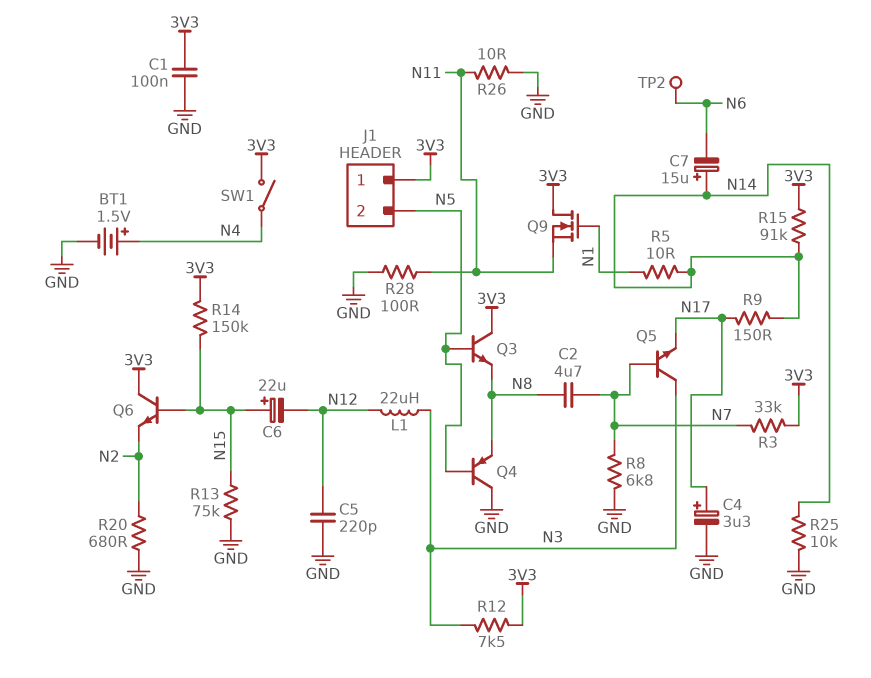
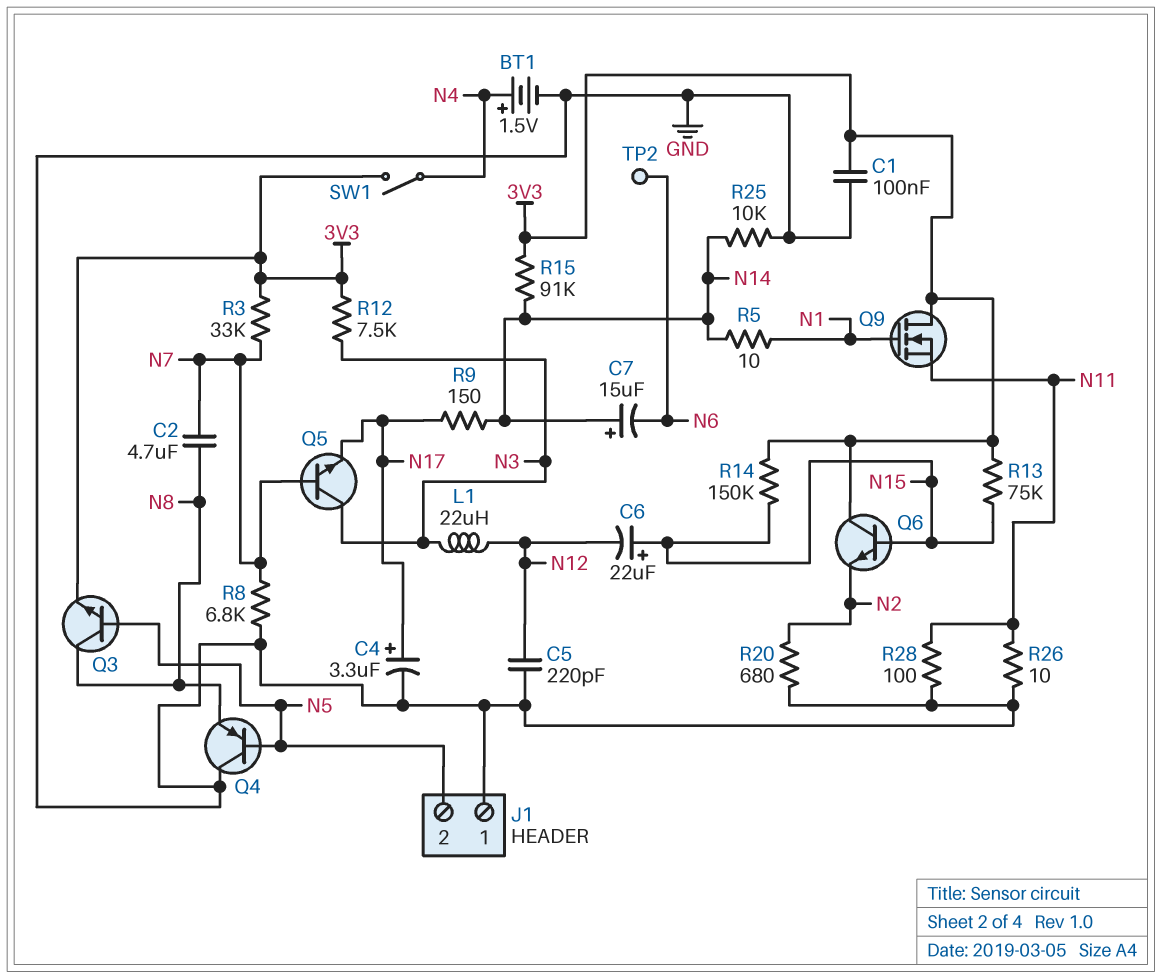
J1 pin 1: 3V3 -> GND
Q3: NPN (B N5, C 3V3, E N8) -> NPN (B N5, C N8, E 3V3)
R13: 75k (GND, N15) -> 75k (3V3, N15)

